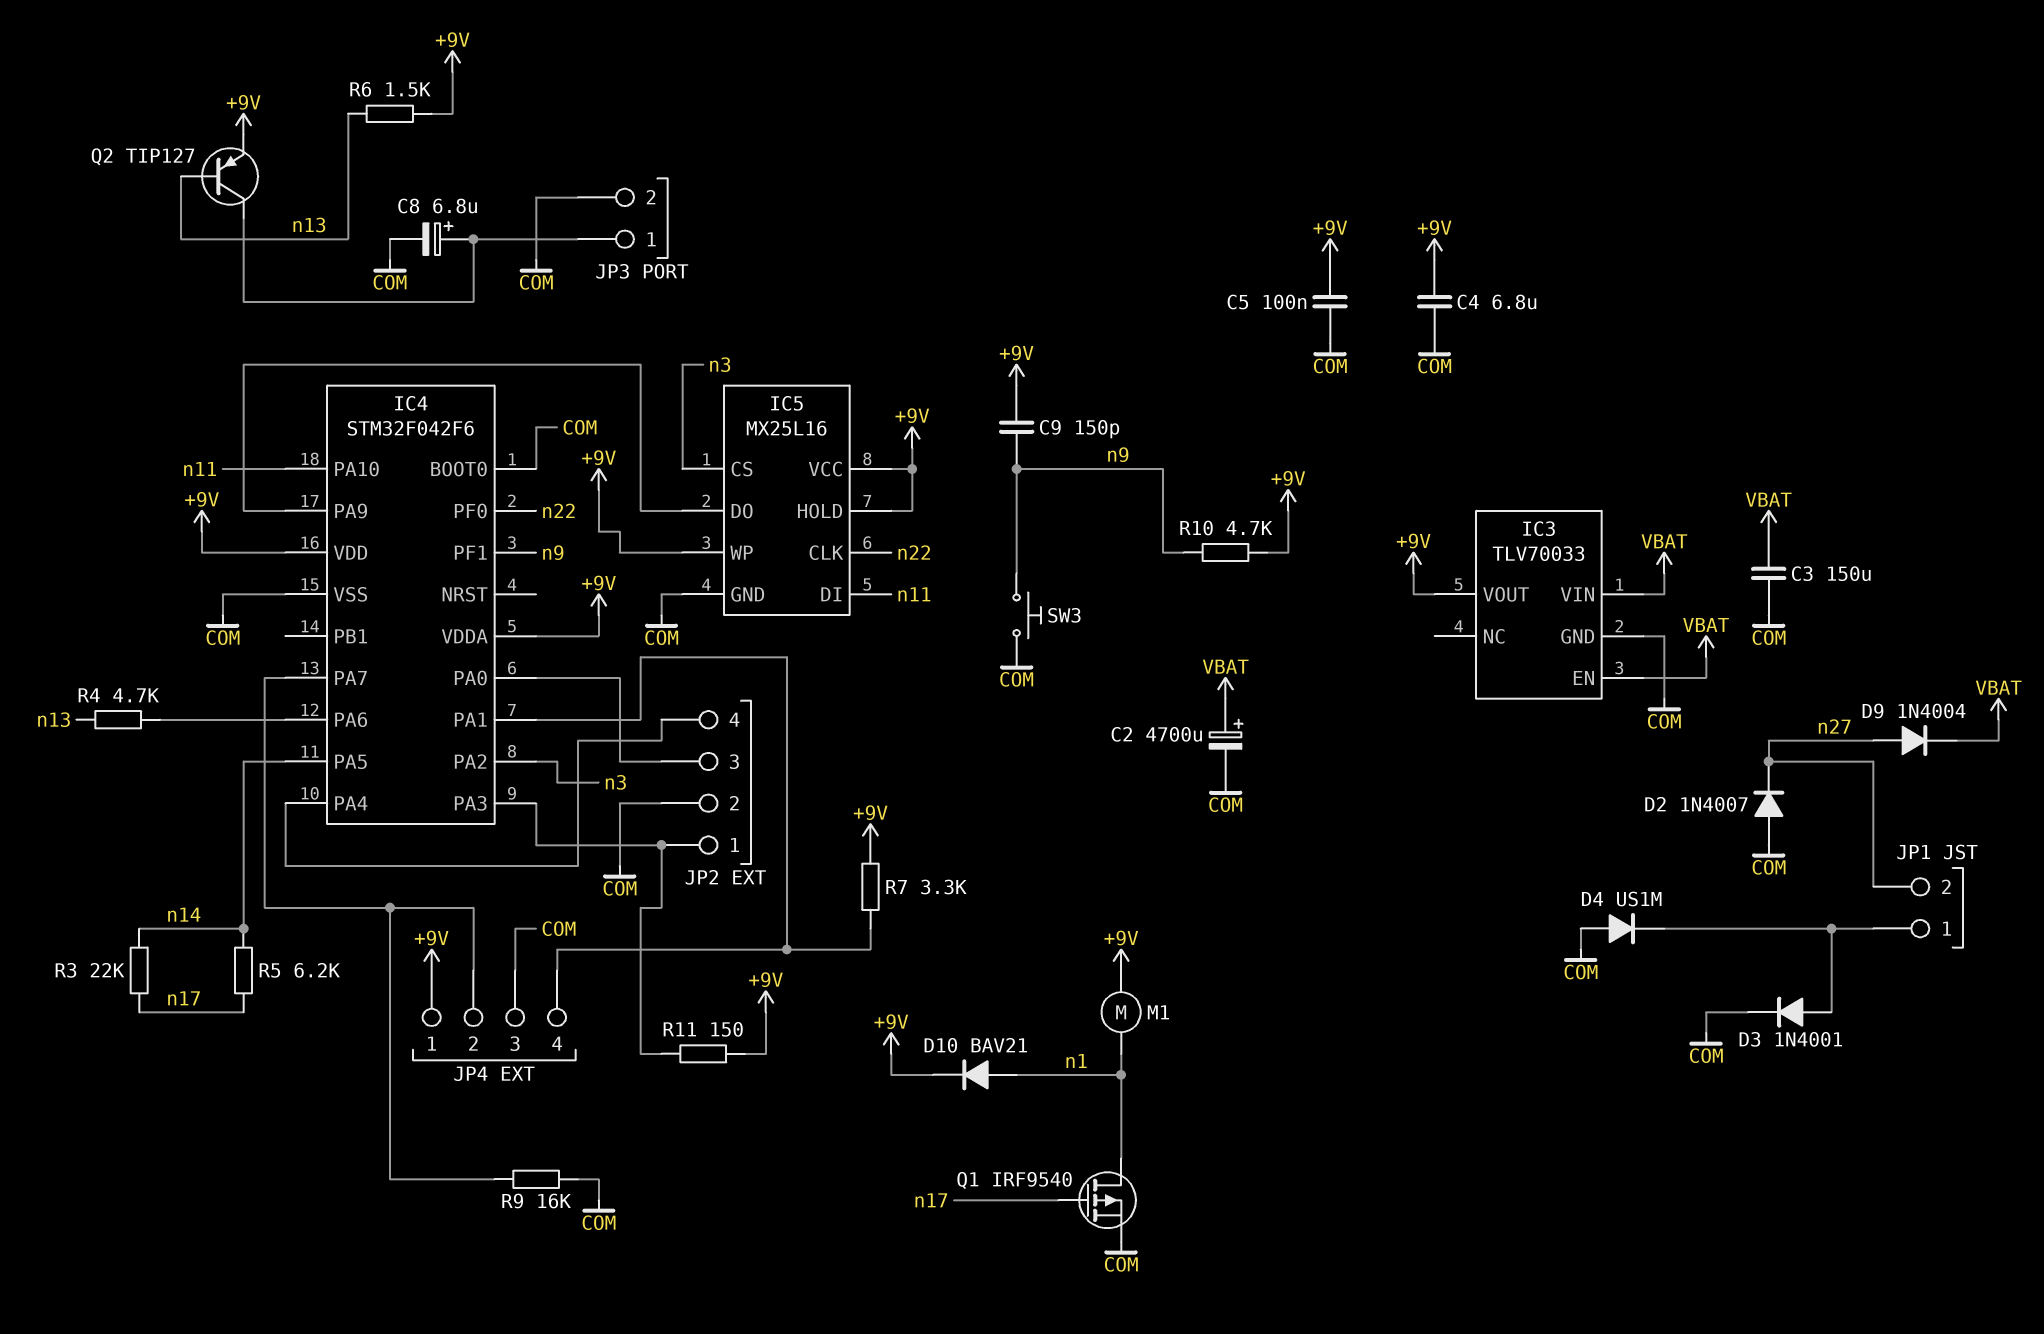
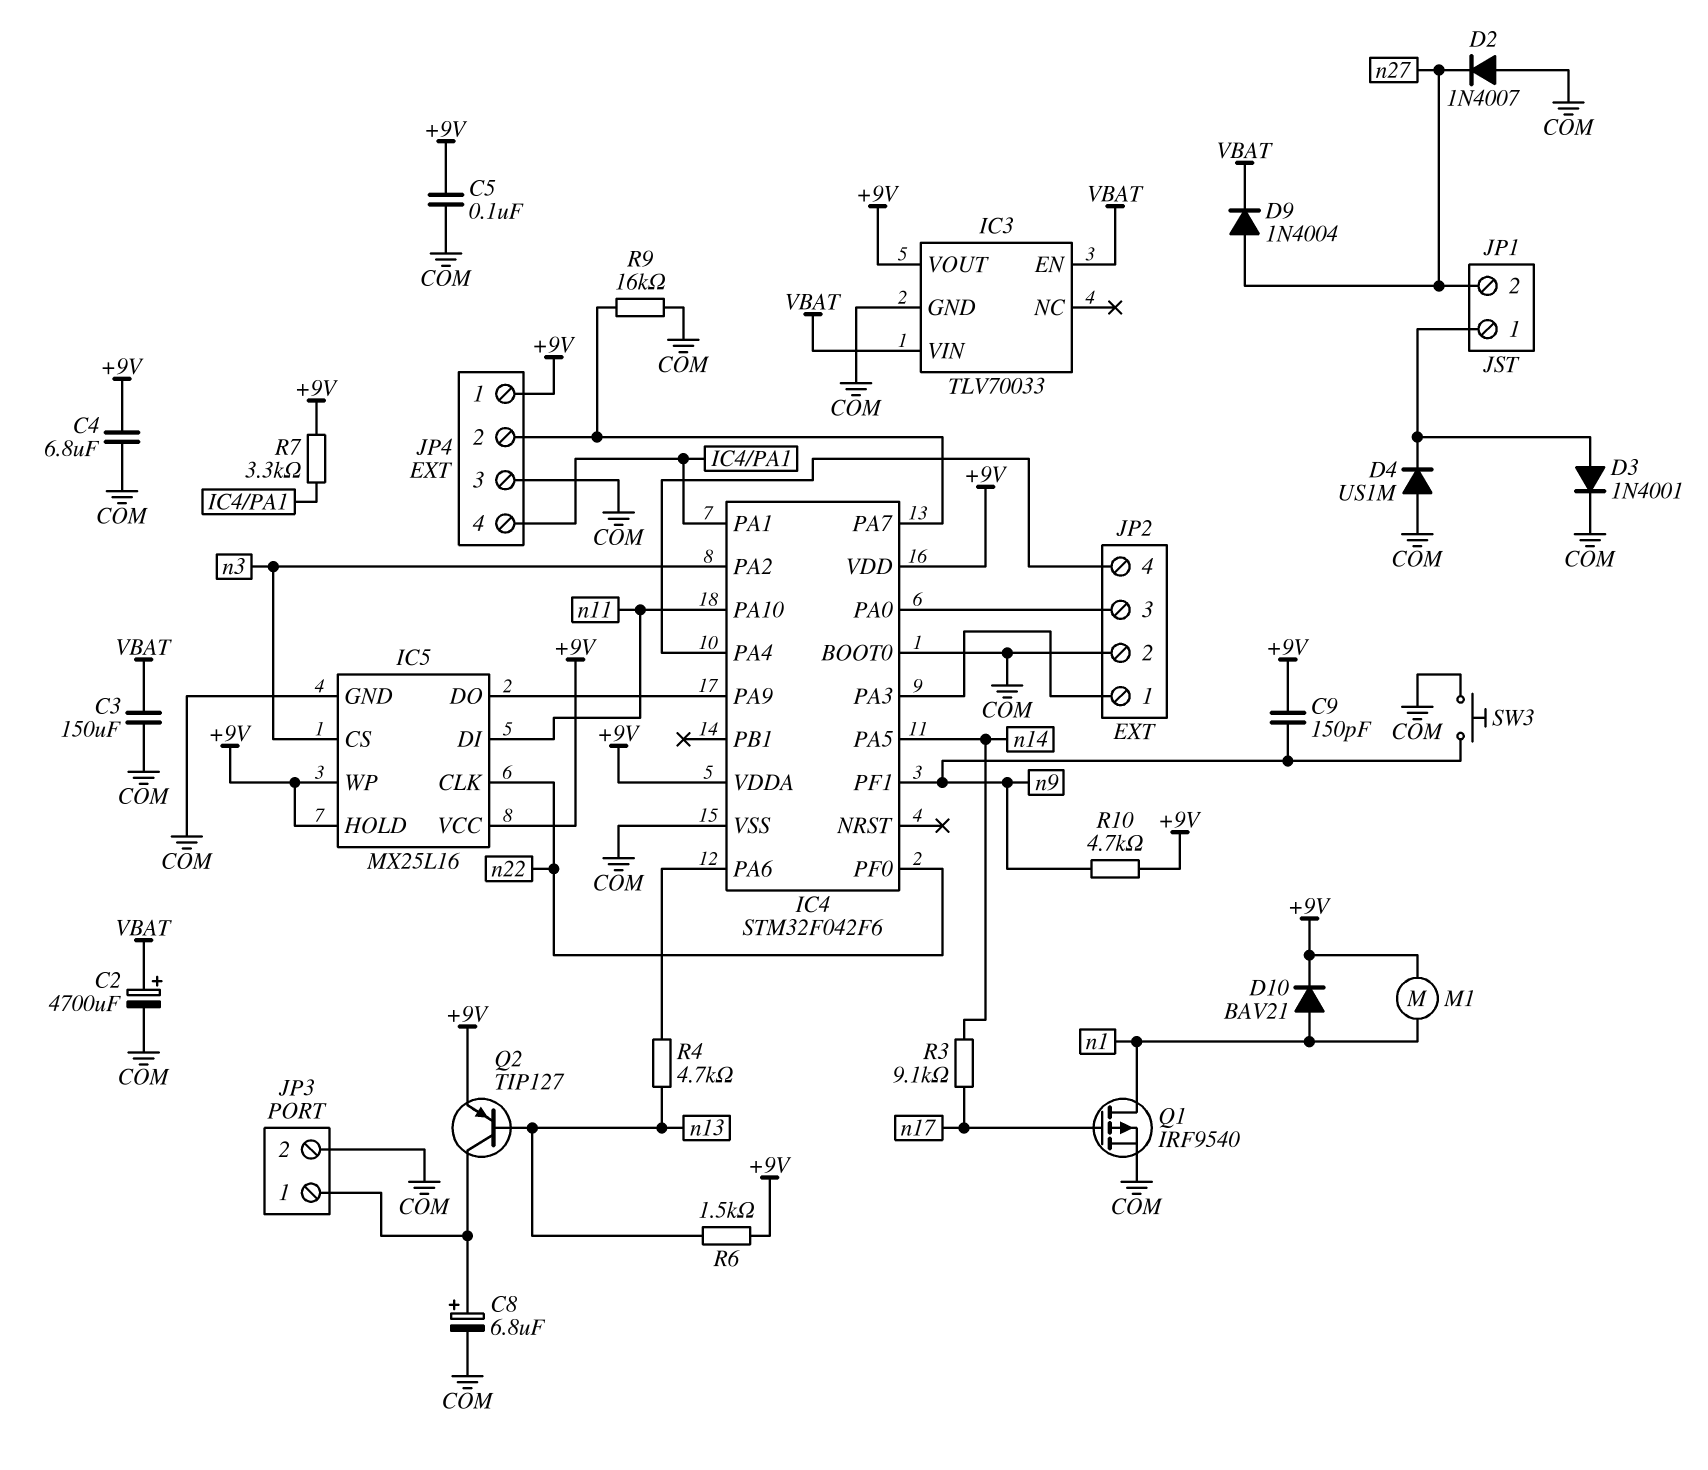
R3: 22k (n14, n17) -> 9.1k (n14, n17)
R5: 6.2k (n14, n17) -> none
R11: 150 (+9V, IC4/PA3) -> none

